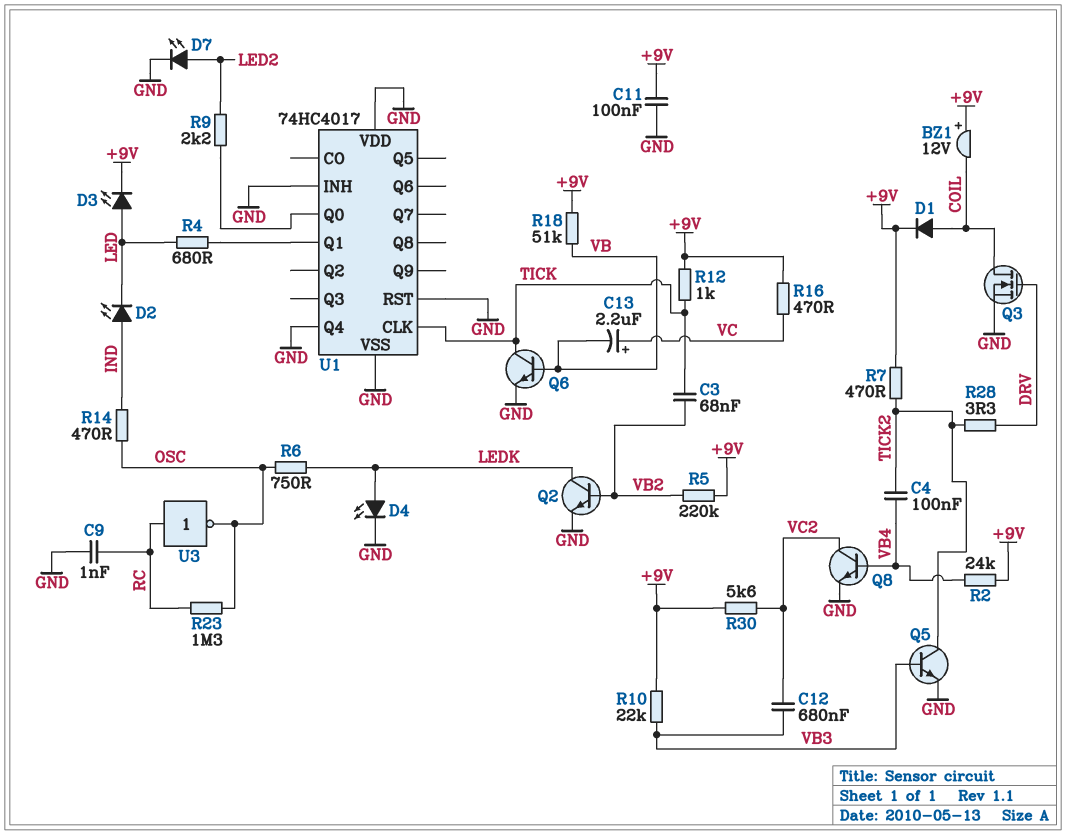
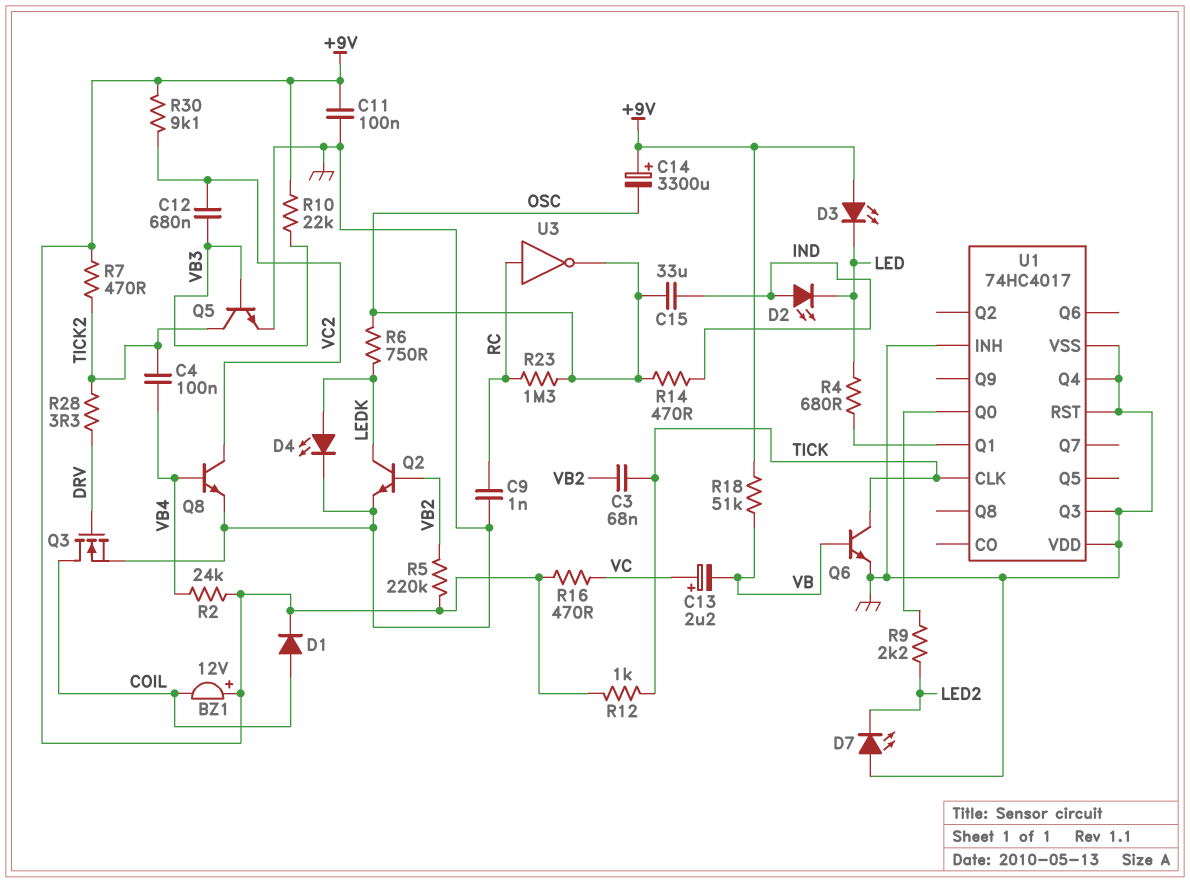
C14: none -> 3300uF (plus +9V, minus OSC)
C15: none -> 33uF (IND, OSC)
D3: LED (A LED, K +9V) -> LED (A +9V, K LED)
D7: LED (A LED2, K GND) -> LED (A GND, K LED2)
R30: 5.6k (+9V, VC2) -> 9.1k (+9V, VC2)
U1 pin Q3: none -> GND

